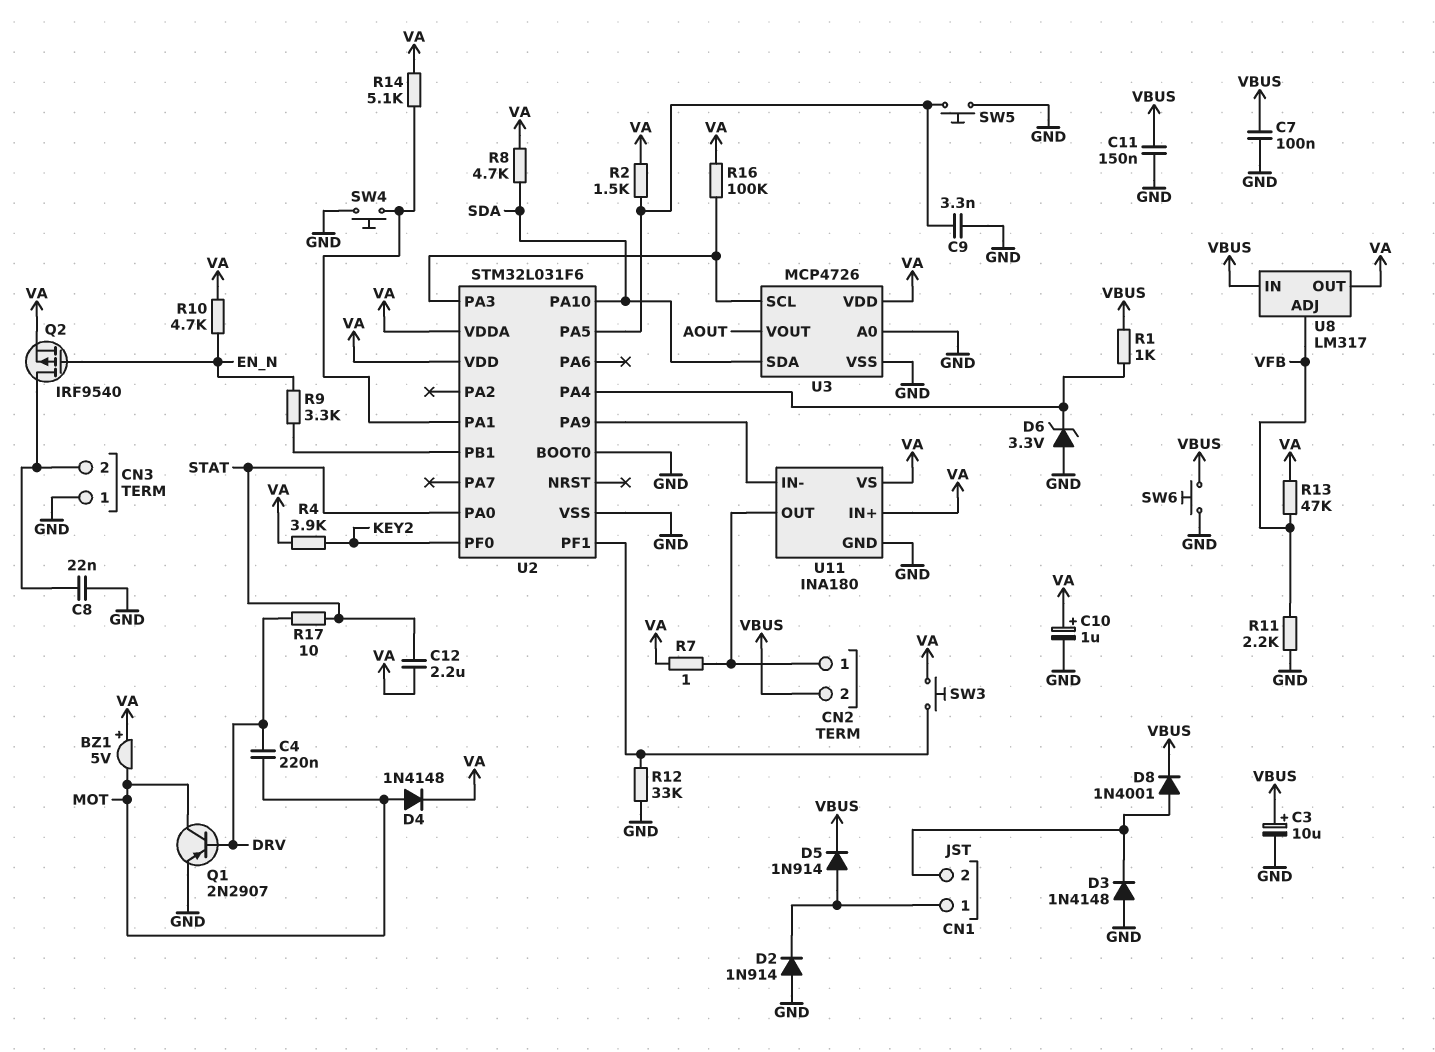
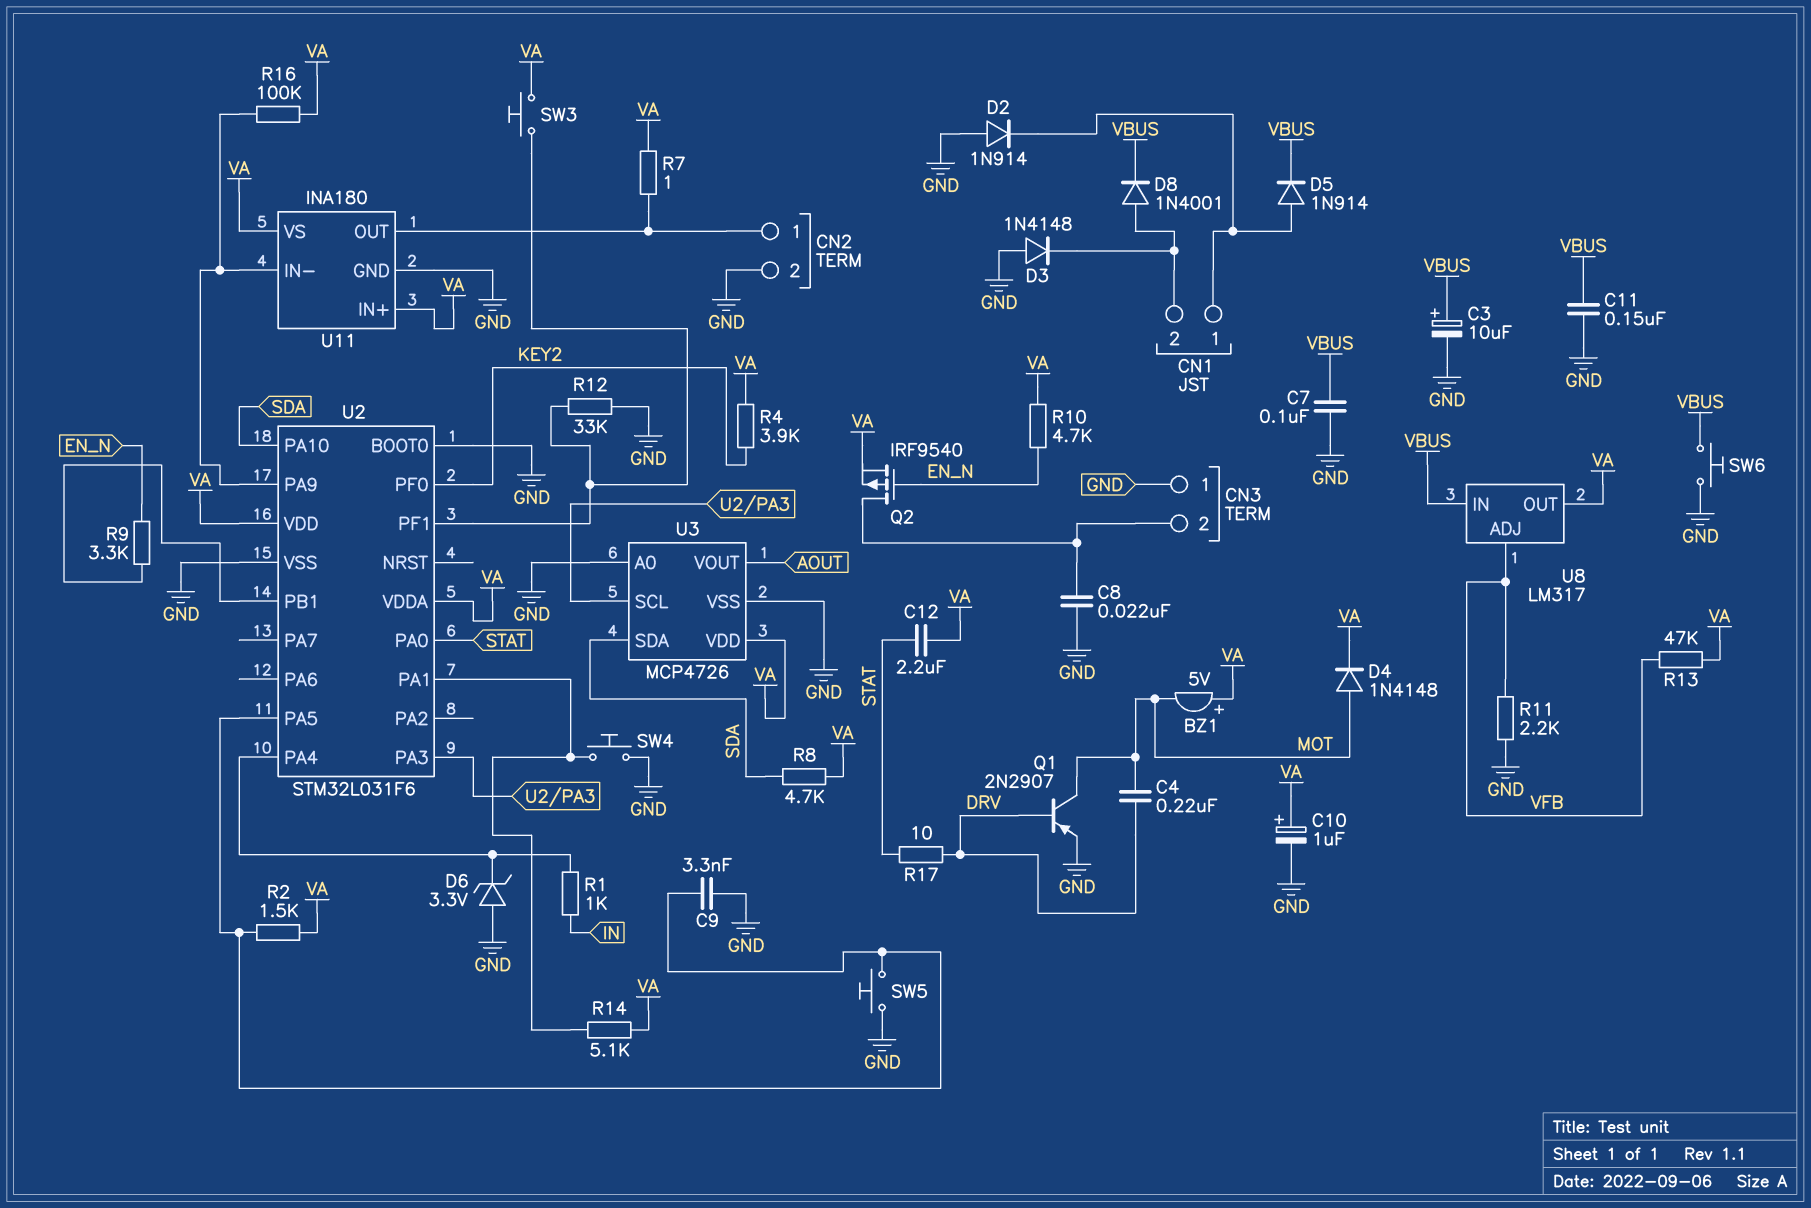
CN2 pin 2: VBUS -> GND
R1: 1k (U2/PA4, VBUS) -> 1k (IN, U2/PA4)
R16: 100k (U2/PA3, VA) -> 100k (U2/PA9, VA)

